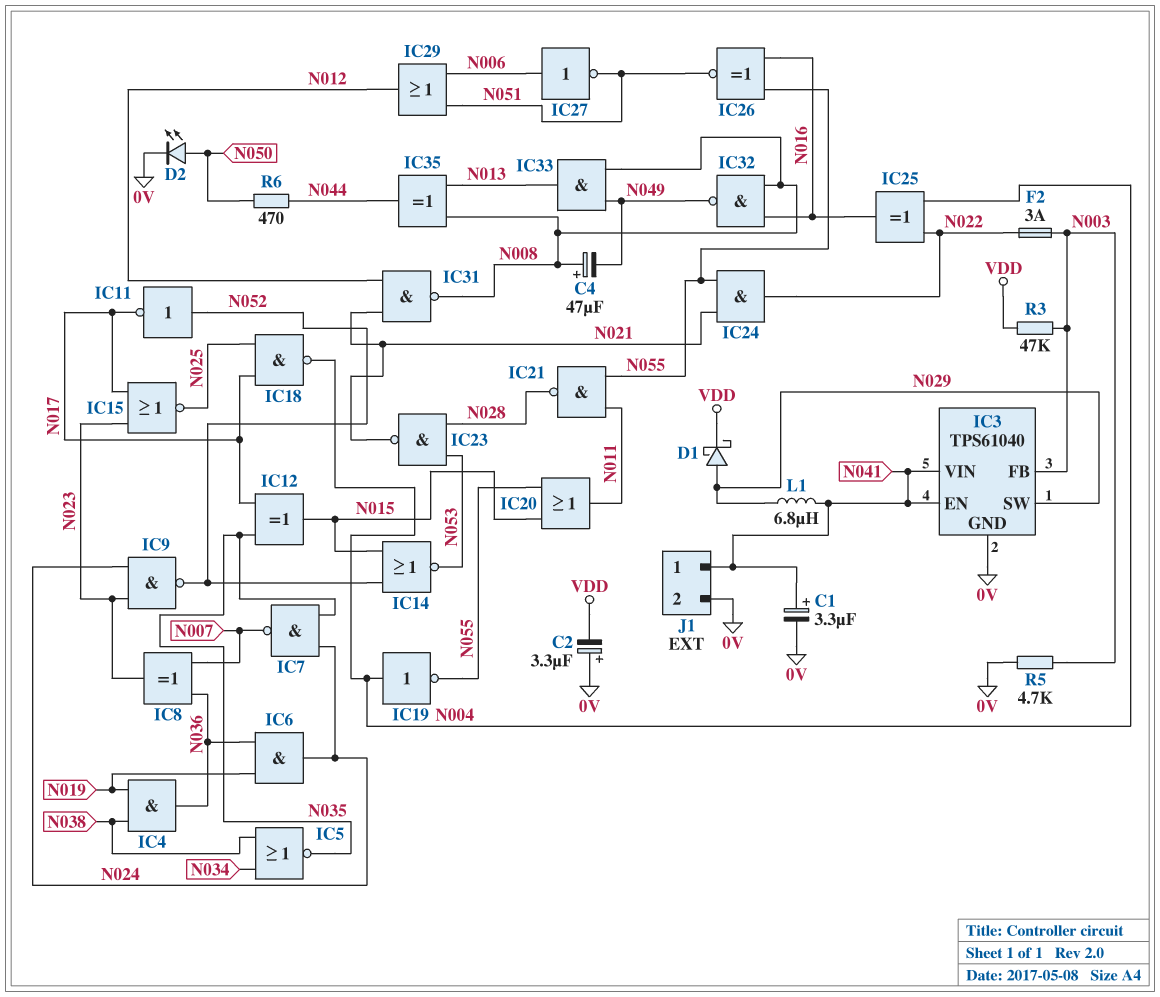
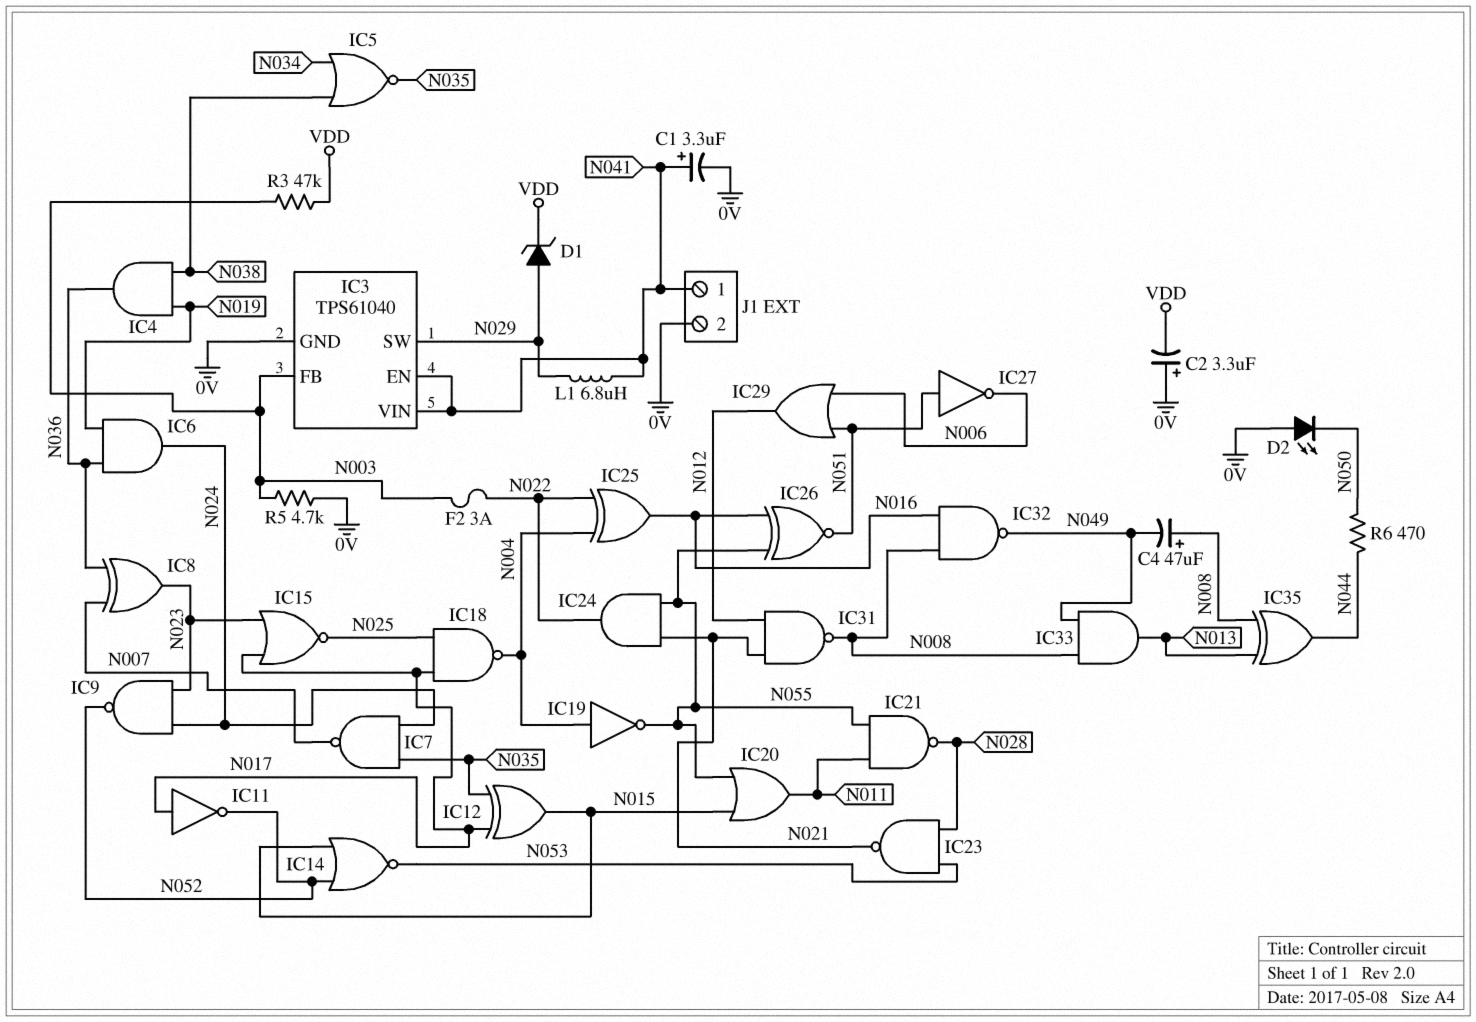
D1: schottky (A N029, K VDD) -> zener (A N029, K VDD)
D2: LED (A N050, K 0V) -> LED (A 0V, K N050)
IC11: NOT (in N052, out N017) -> NOT (in N017, out N052)
IC27: NOT (in N006, out N051) -> NOT (in N051, out N006)

